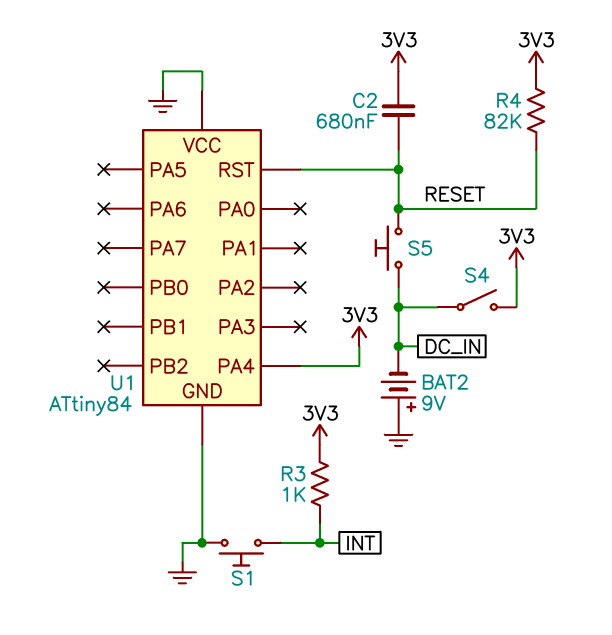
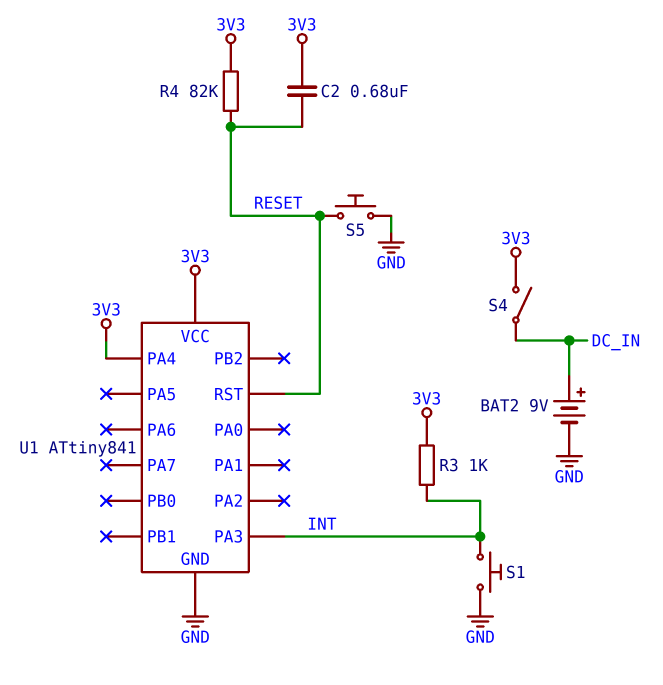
BAT2: 9V (plus GND, minus DC_IN) -> 9V (plus DC_IN, minus GND)
S5: button (DC_IN, RESET) -> button (GND, RESET)
U1: ATtiny84 -> ATtiny841
U1 pin PA3: none -> INT
U1 pin VCC: GND -> 3V3

